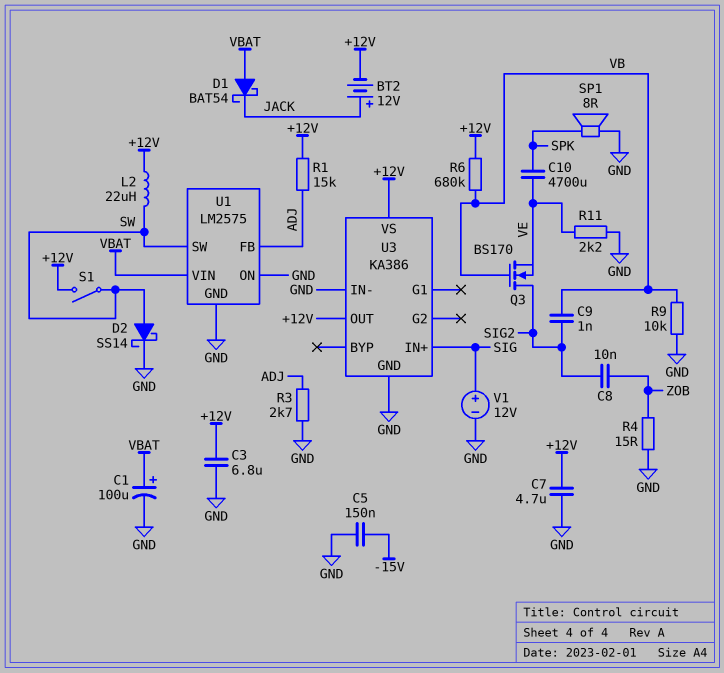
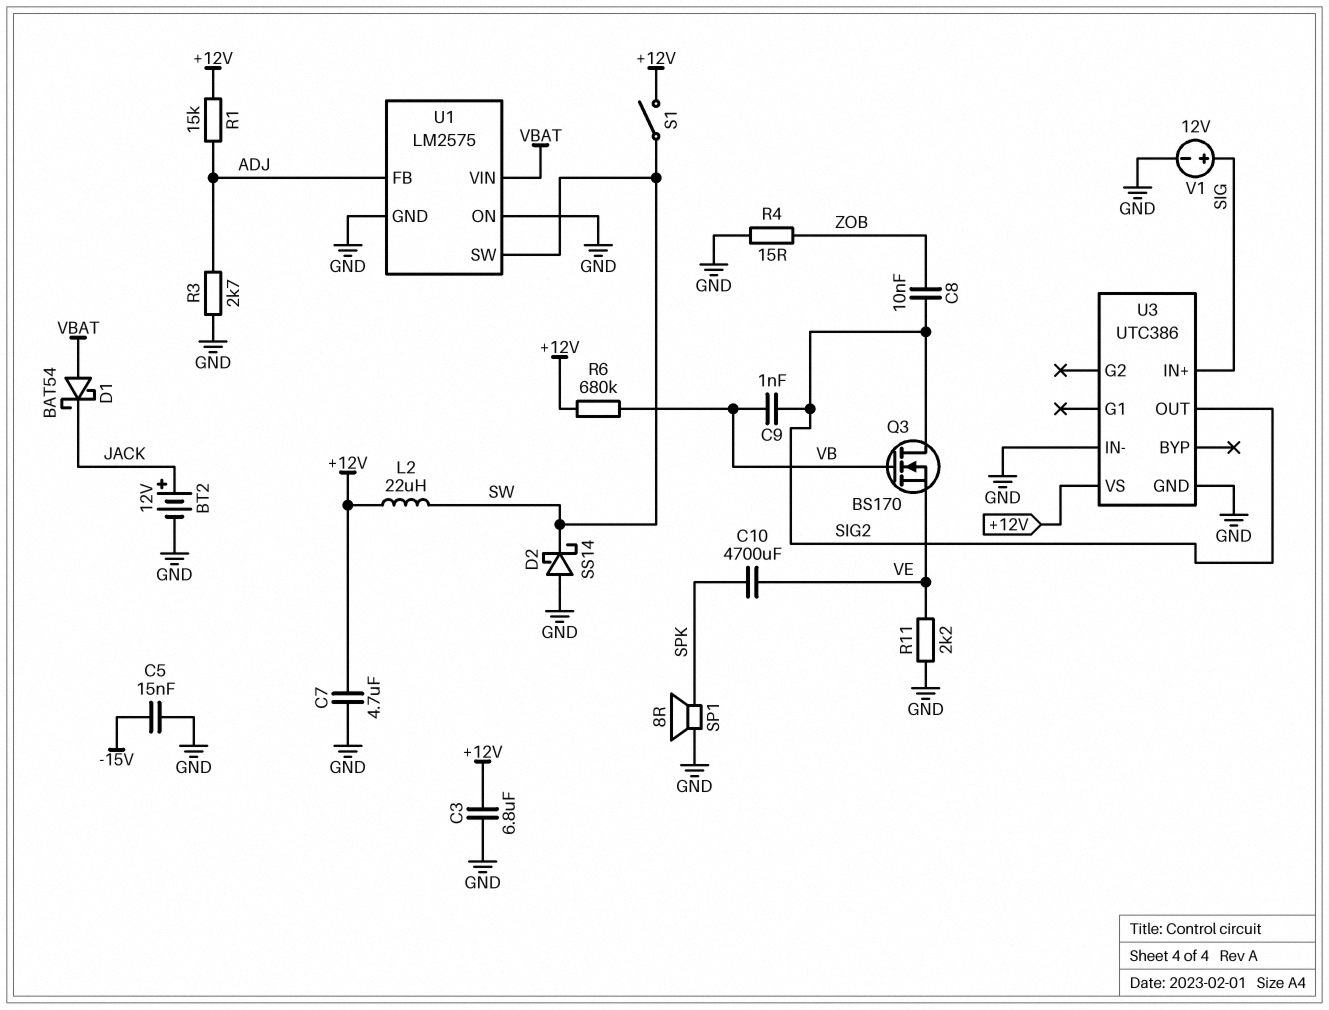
BT2: 12V (plus JACK, minus +12V) -> 12V (plus JACK, minus GND)
C1: 100uF (plus VBAT, minus GND) -> none
C5: 150nF (-15V, GND) -> 15nF (-15V, GND)
D2: schottky SS14 (A SW, K GND) -> schottky SS14 (A GND, K SW)
R9: 10k (GND, VB) -> none
U3: KA386 -> UTC386
U3 pin OUT: +12V -> SIG2

